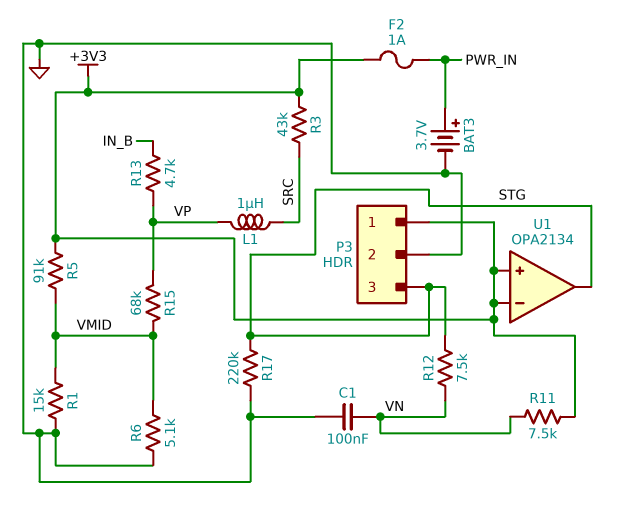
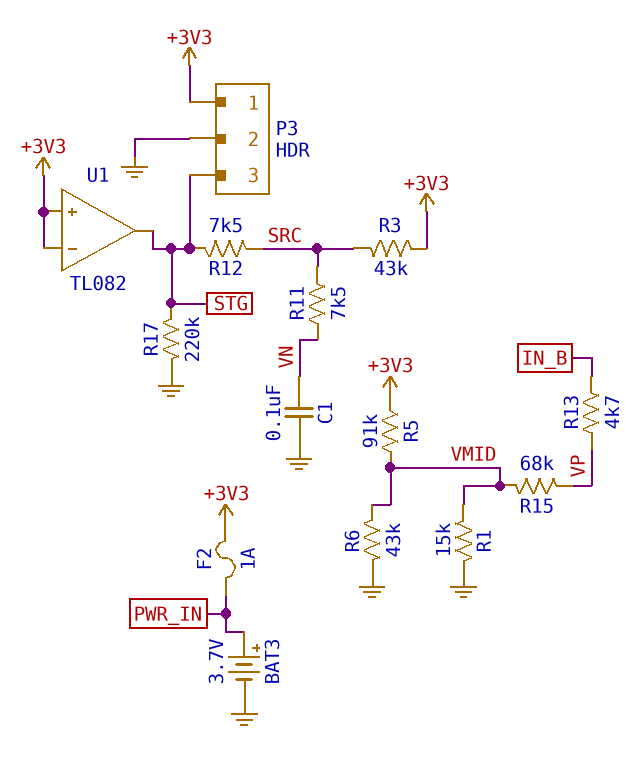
L1: 1uH (SRC, VP) -> none
R6: 5.1k (GND, VMID) -> 43k (GND, VMID)
R11: 7.5k (+3V3, VN) -> 7.5k (SRC, VN)
R12: 7.5k (STG, VN) -> 7.5k (SRC, STG)
U1: OPA2134 -> TL082

